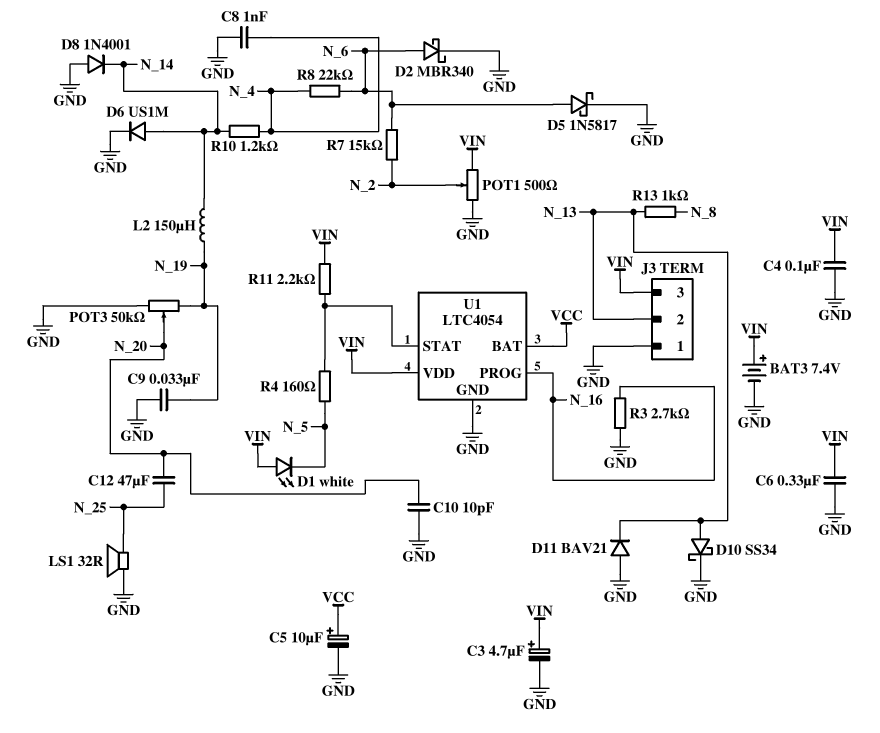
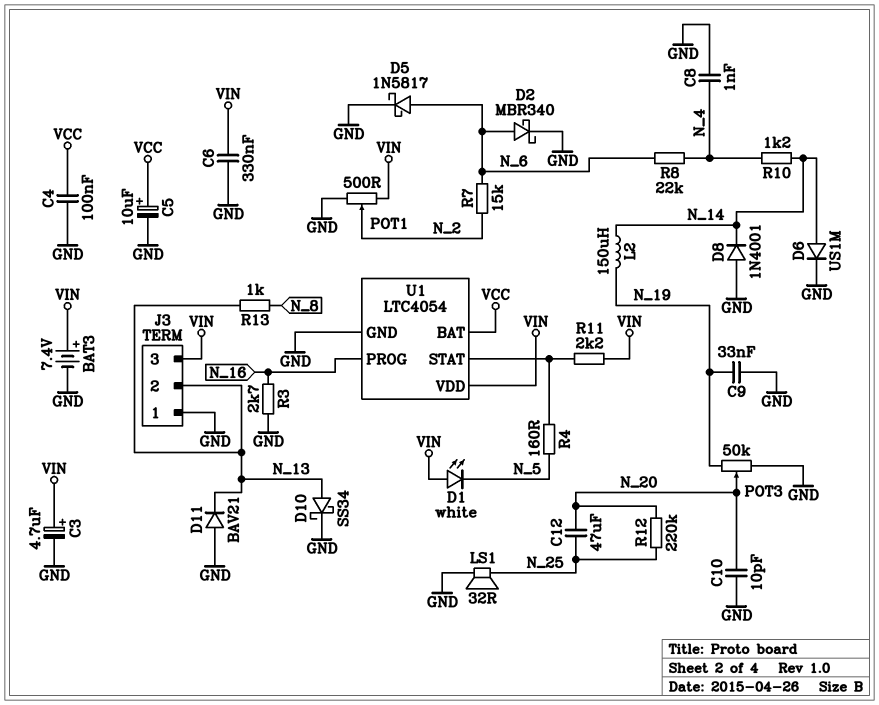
C4: 100nF (GND, VIN) -> 100nF (GND, VCC)
R12: none -> 220k (N_20, N_25)

